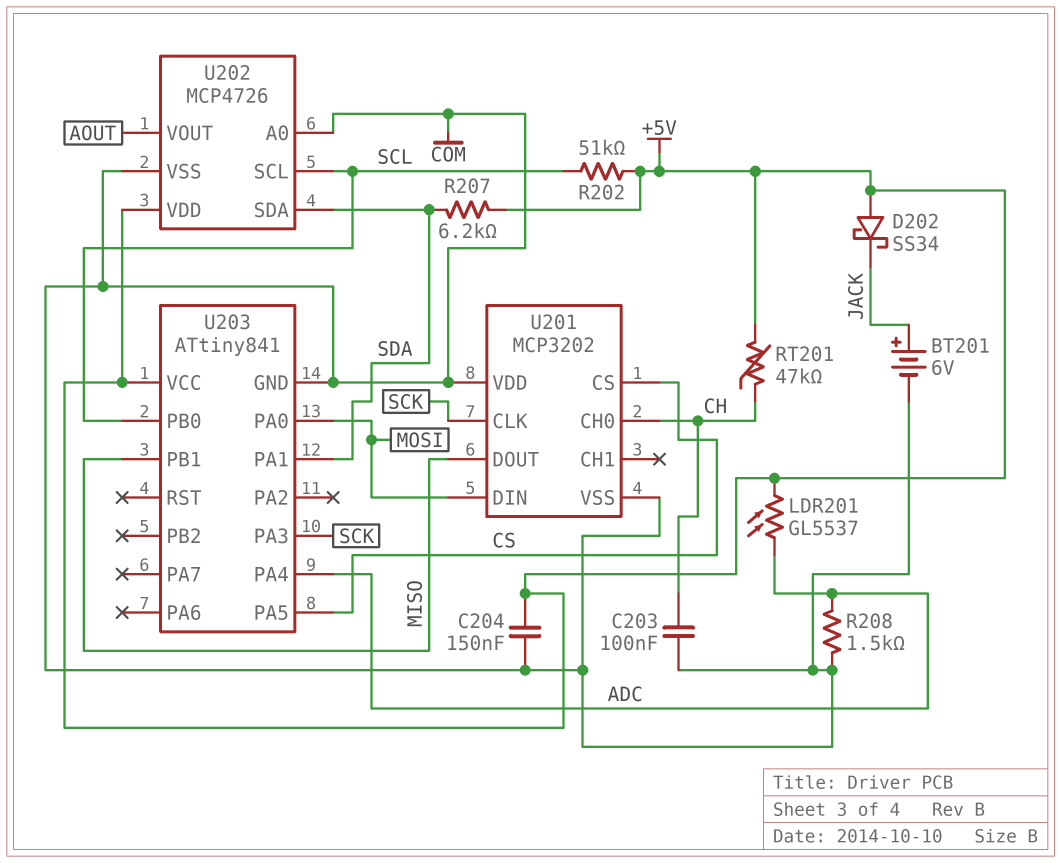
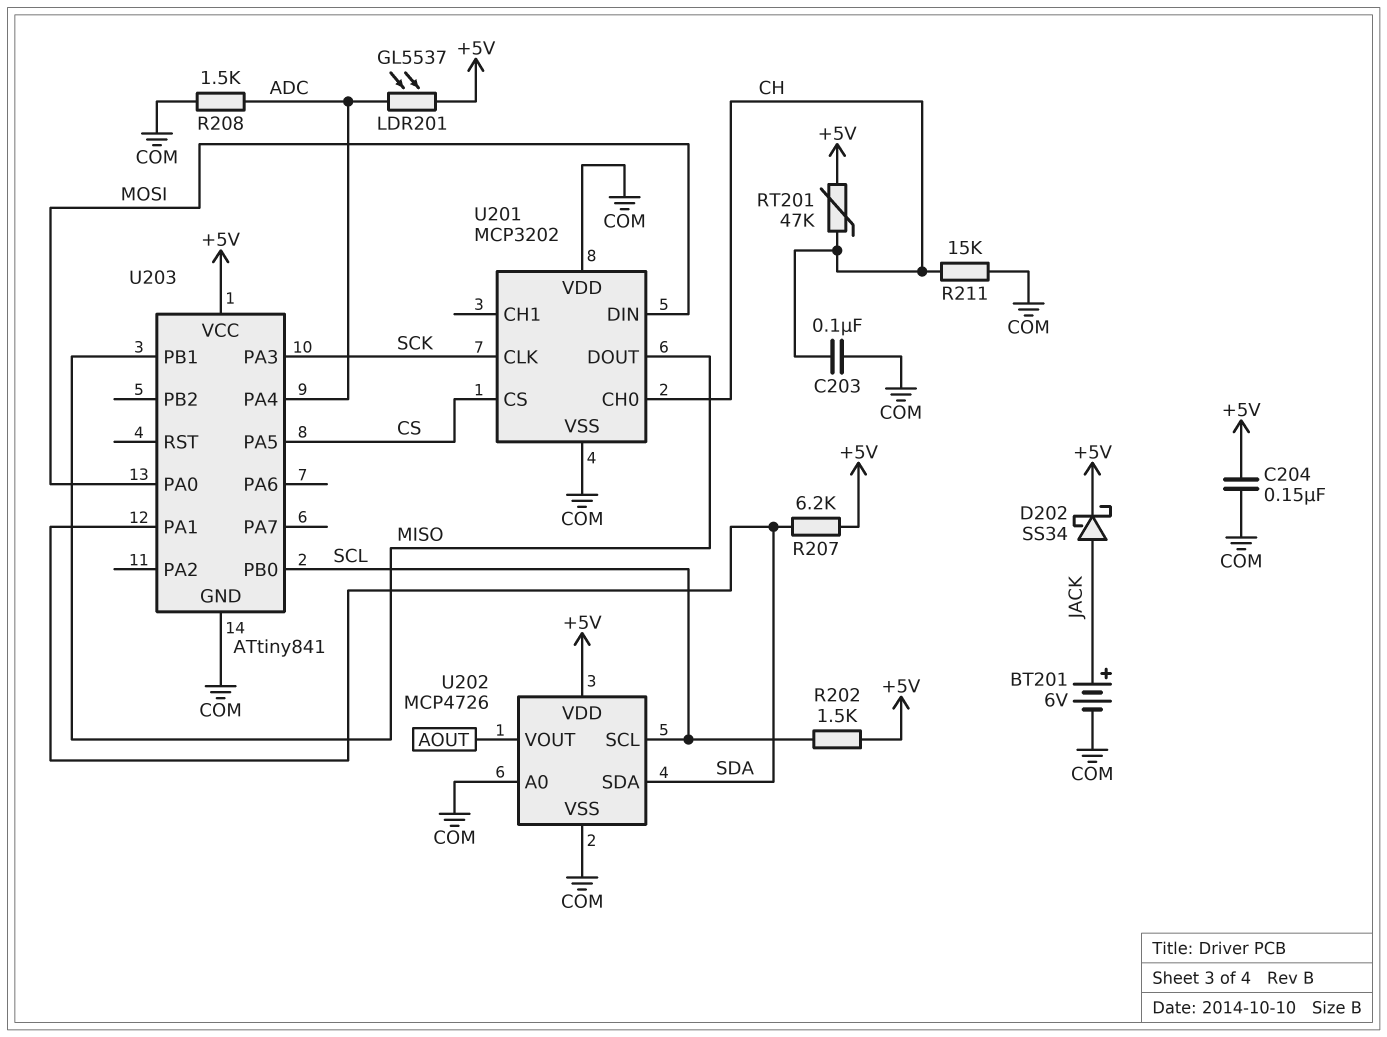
D202: schottky SS34 (A +5V, K JACK) -> schottky SS34 (A JACK, K +5V)
R202: 51k (+5V, SCL) -> 1.5k (+5V, SCL)
R211: none -> 15k (CH, COM)

